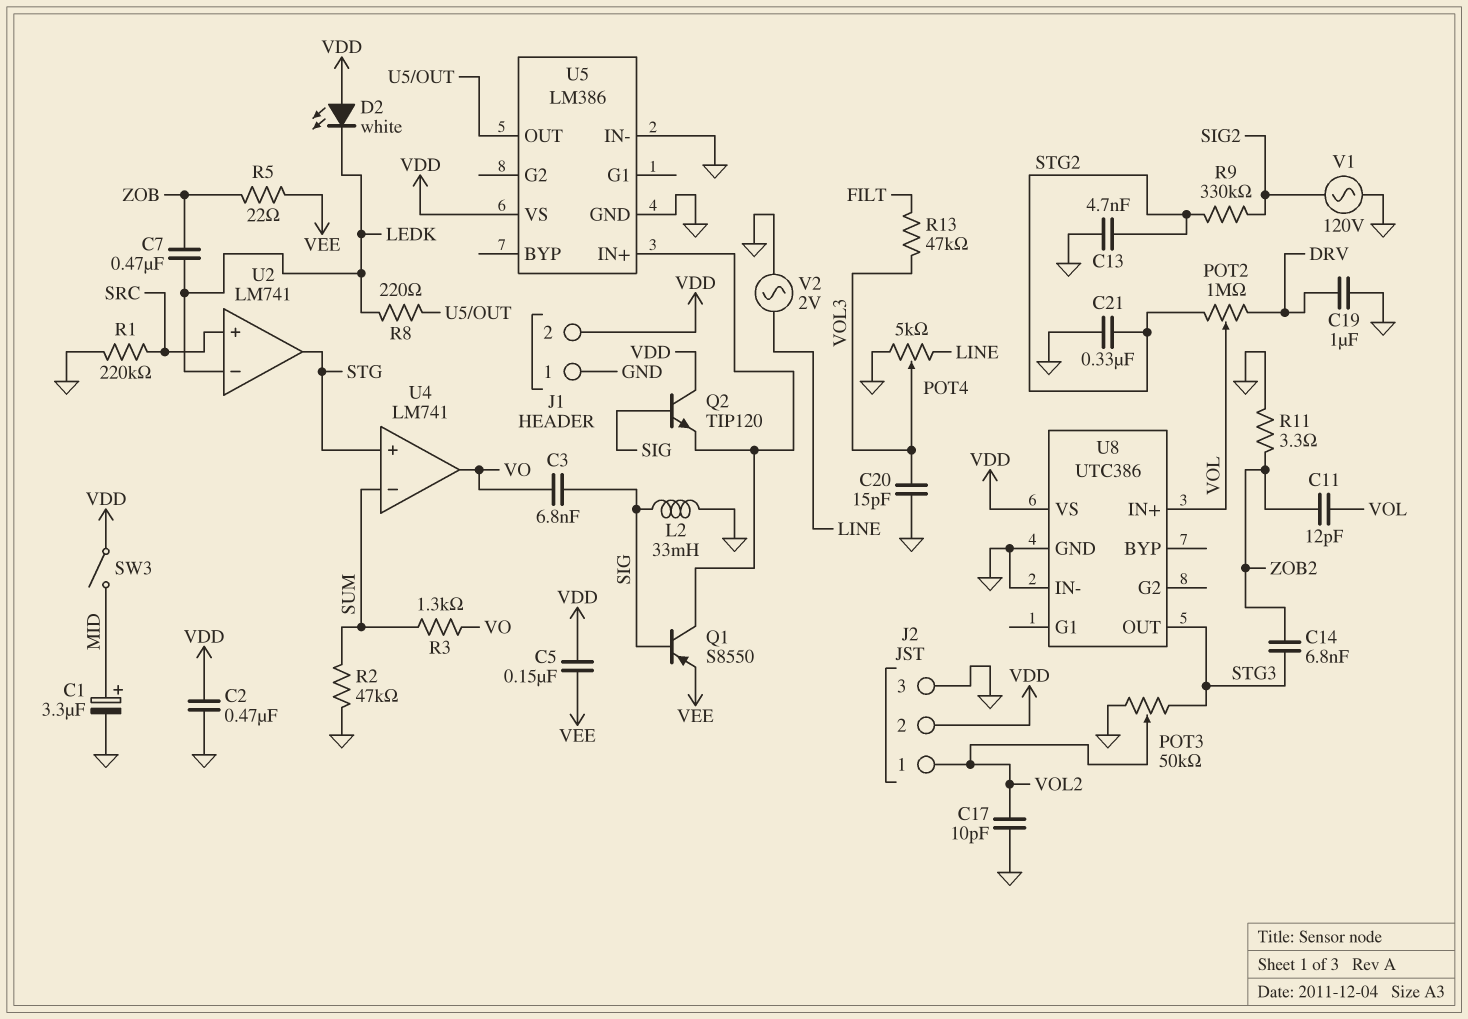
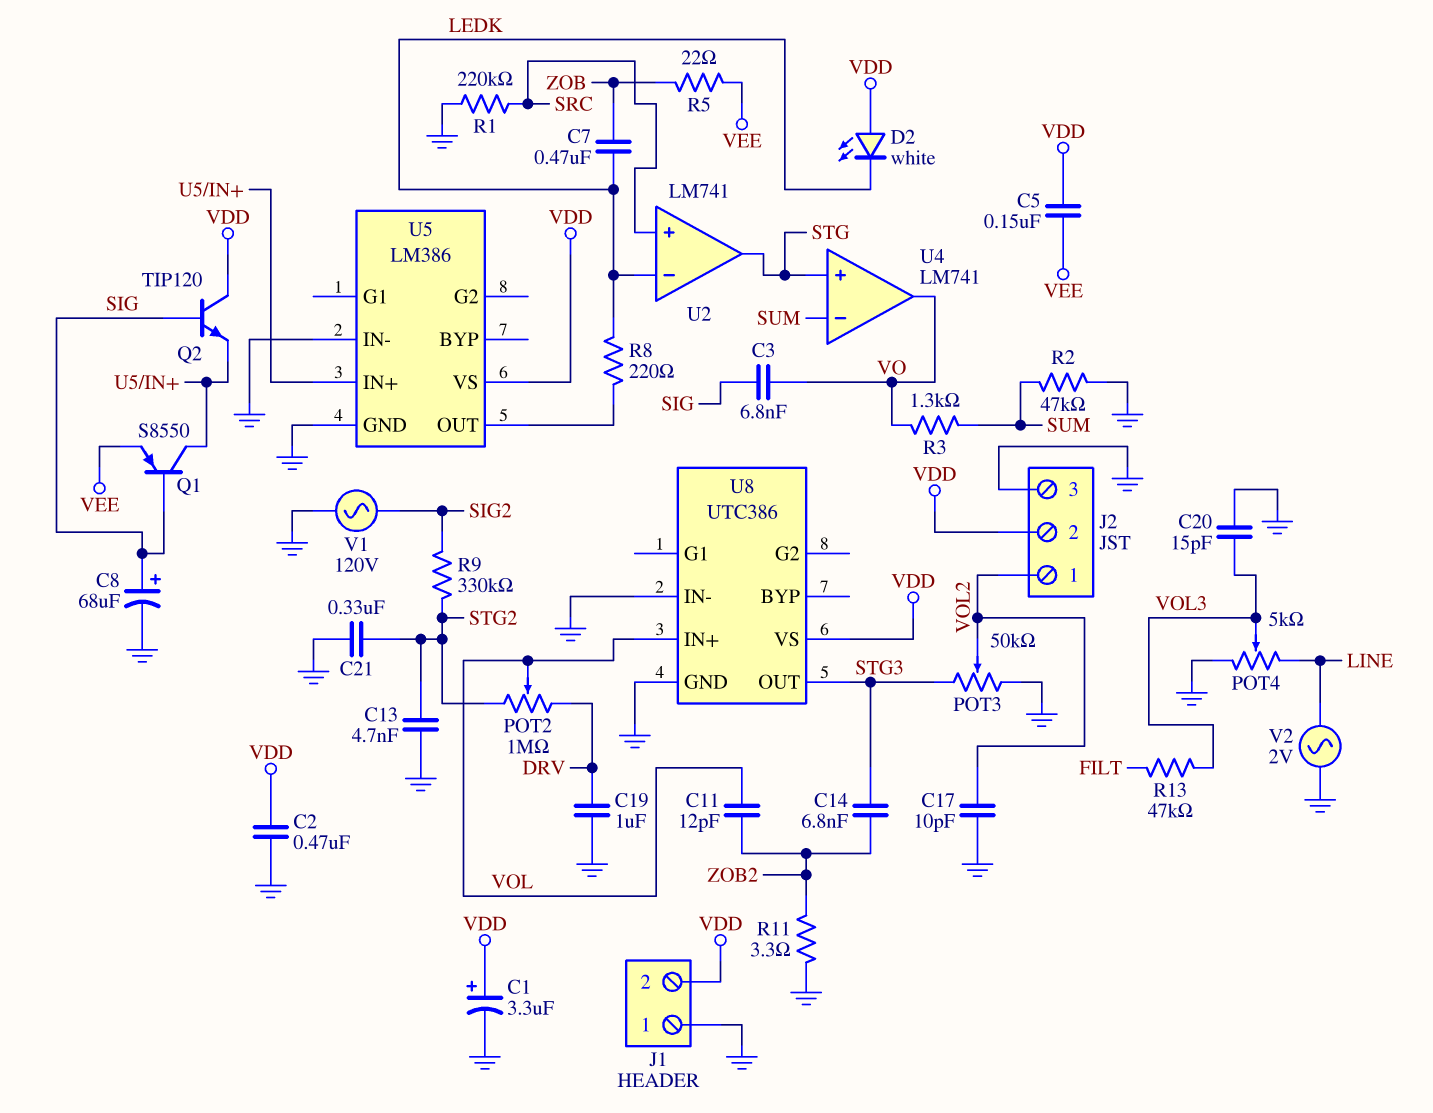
C1: 3.3uF (plus MID, minus GND) -> 3.3uF (plus VDD, minus GND)
C8: none -> 68uF (plus SIG, minus GND)
L2: 33mH (GND, SIG) -> none
SW3: switch (MID, VDD) -> none

